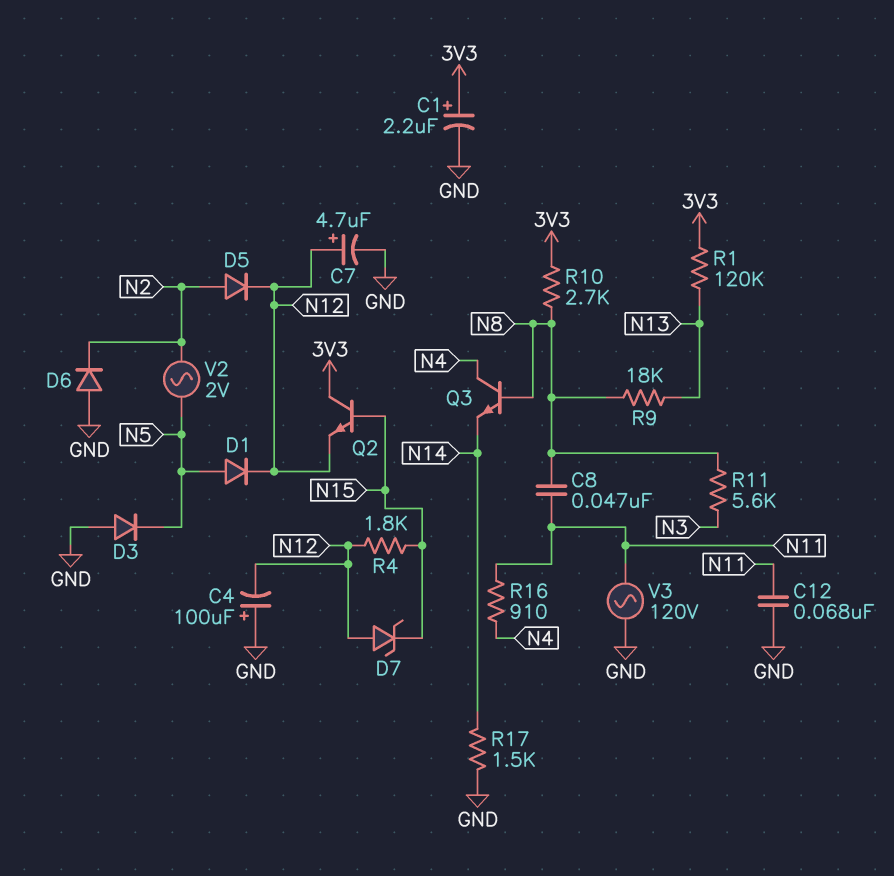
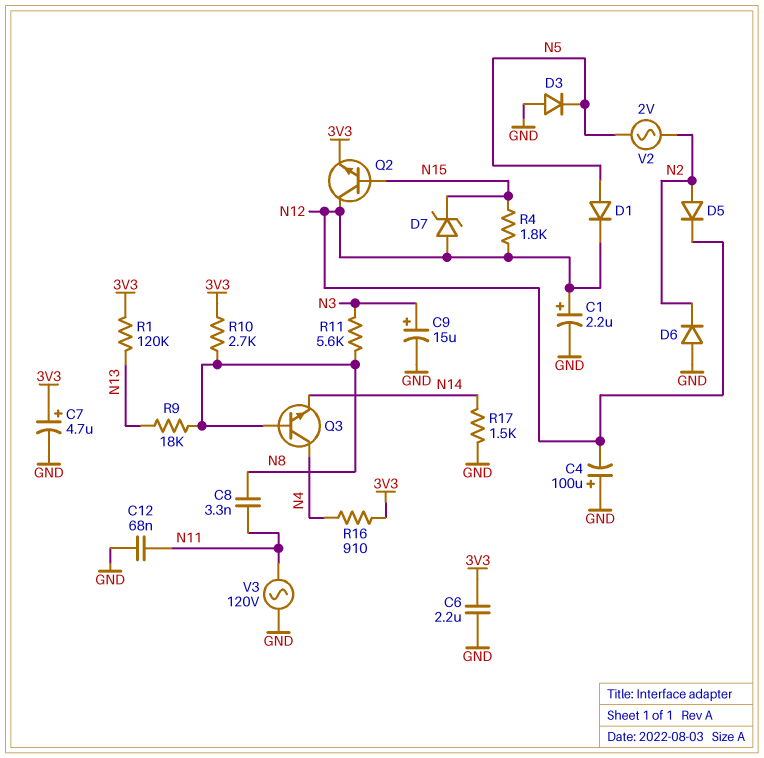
C1: 2.2uF (plus 3V3, minus GND) -> 2.2uF (plus N12, minus GND)
C6: none -> 2.2uF (3V3, GND)
C7: 4.7uF (plus N12, minus GND) -> 4.7uF (plus 3V3, minus GND)
C8: 47nF (N8, N11) -> 3.3nF (N8, N11)
C9: none -> 15uF (plus N3, minus GND)
Q2: NPN (B N15, C 3V3, E N12) -> NPN (B N15, C N12, E 3V3)
R16: 910 (N4, N11) -> 910 (3V3, N4)

